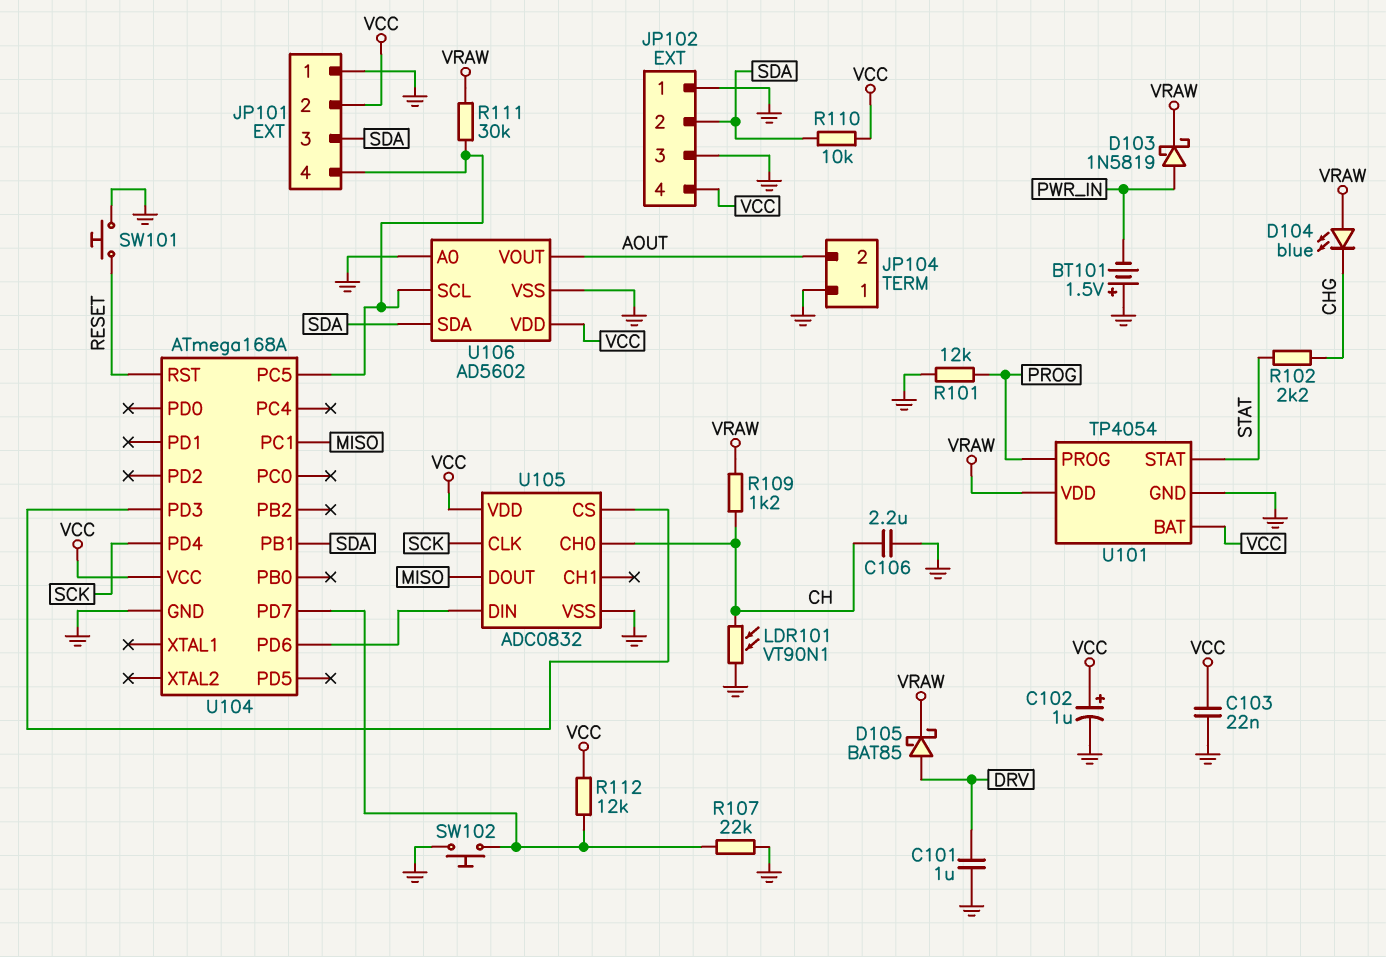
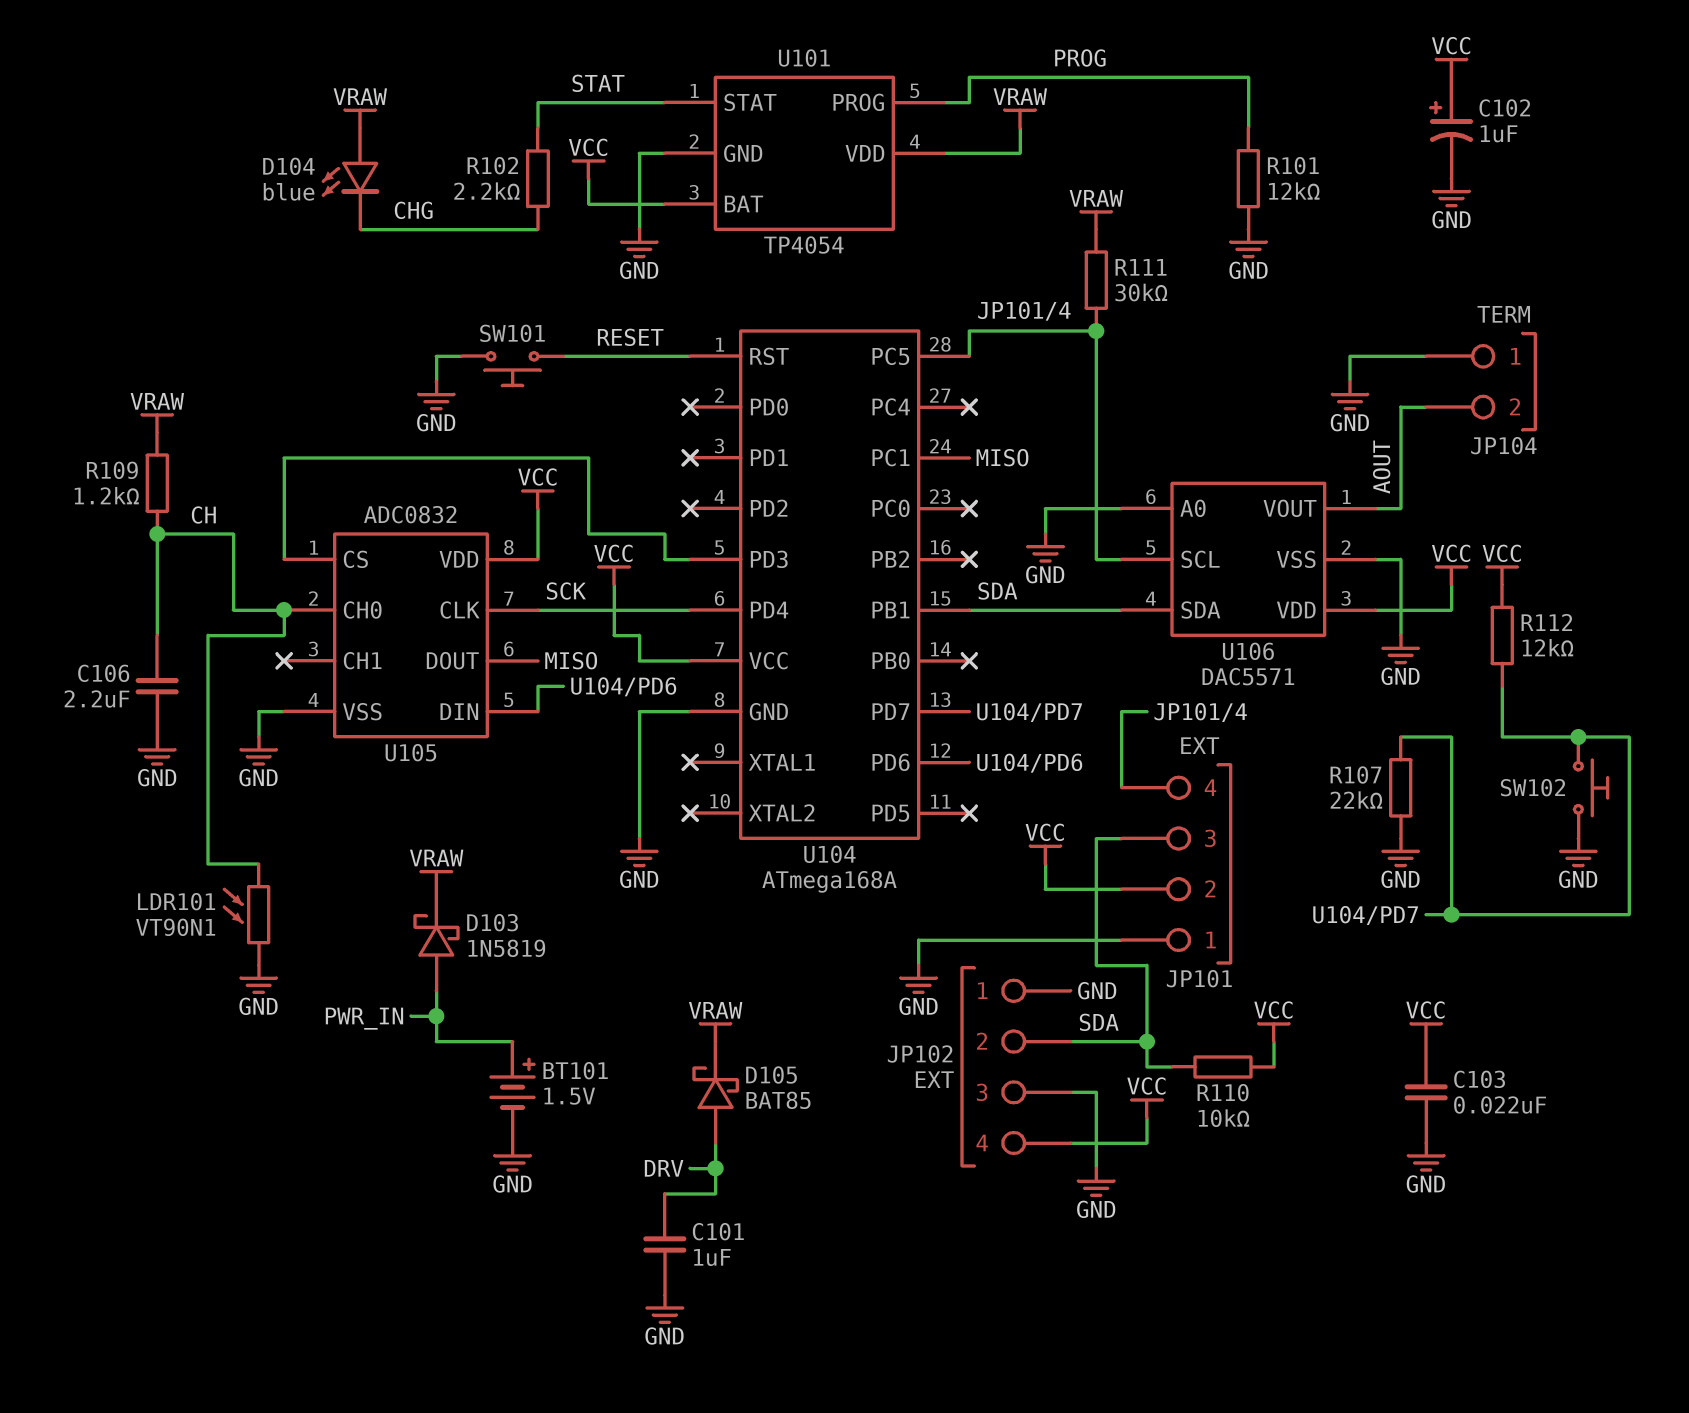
BT101: 1.5V (plus GND, minus PWR_IN) -> 1.5V (plus PWR_IN, minus GND)
U106: AD5602 -> DAC5571

